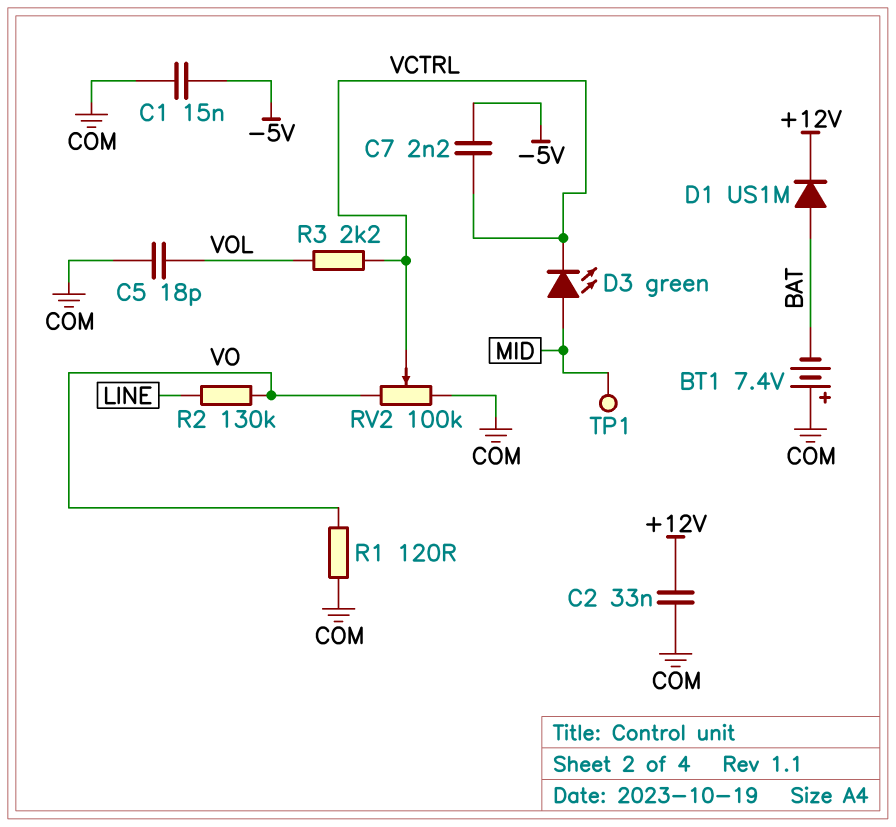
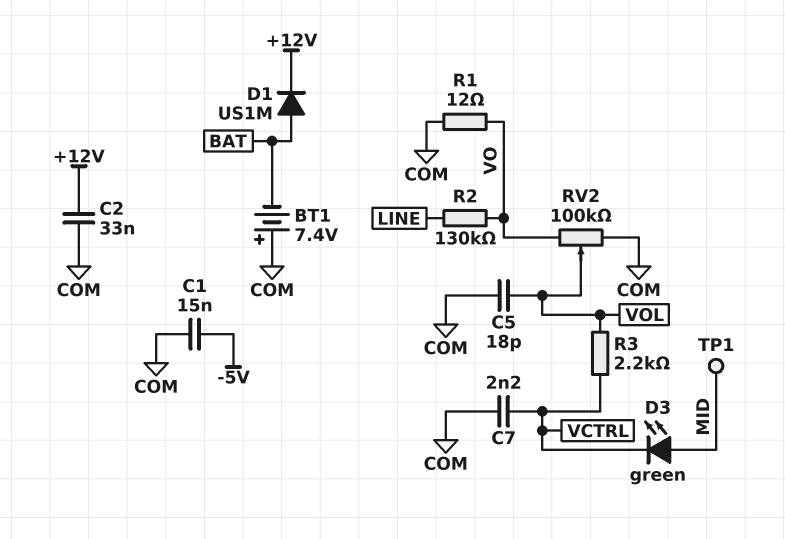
C7: 2.2nF (-5V, VCTRL) -> 2.2nF (COM, VCTRL)
R1: 120 (COM, VO) -> 12 (COM, VO)
RV2: 100k (COM, VO, wiper VCTRL) -> 100k (COM, VO, wiper VOL)

